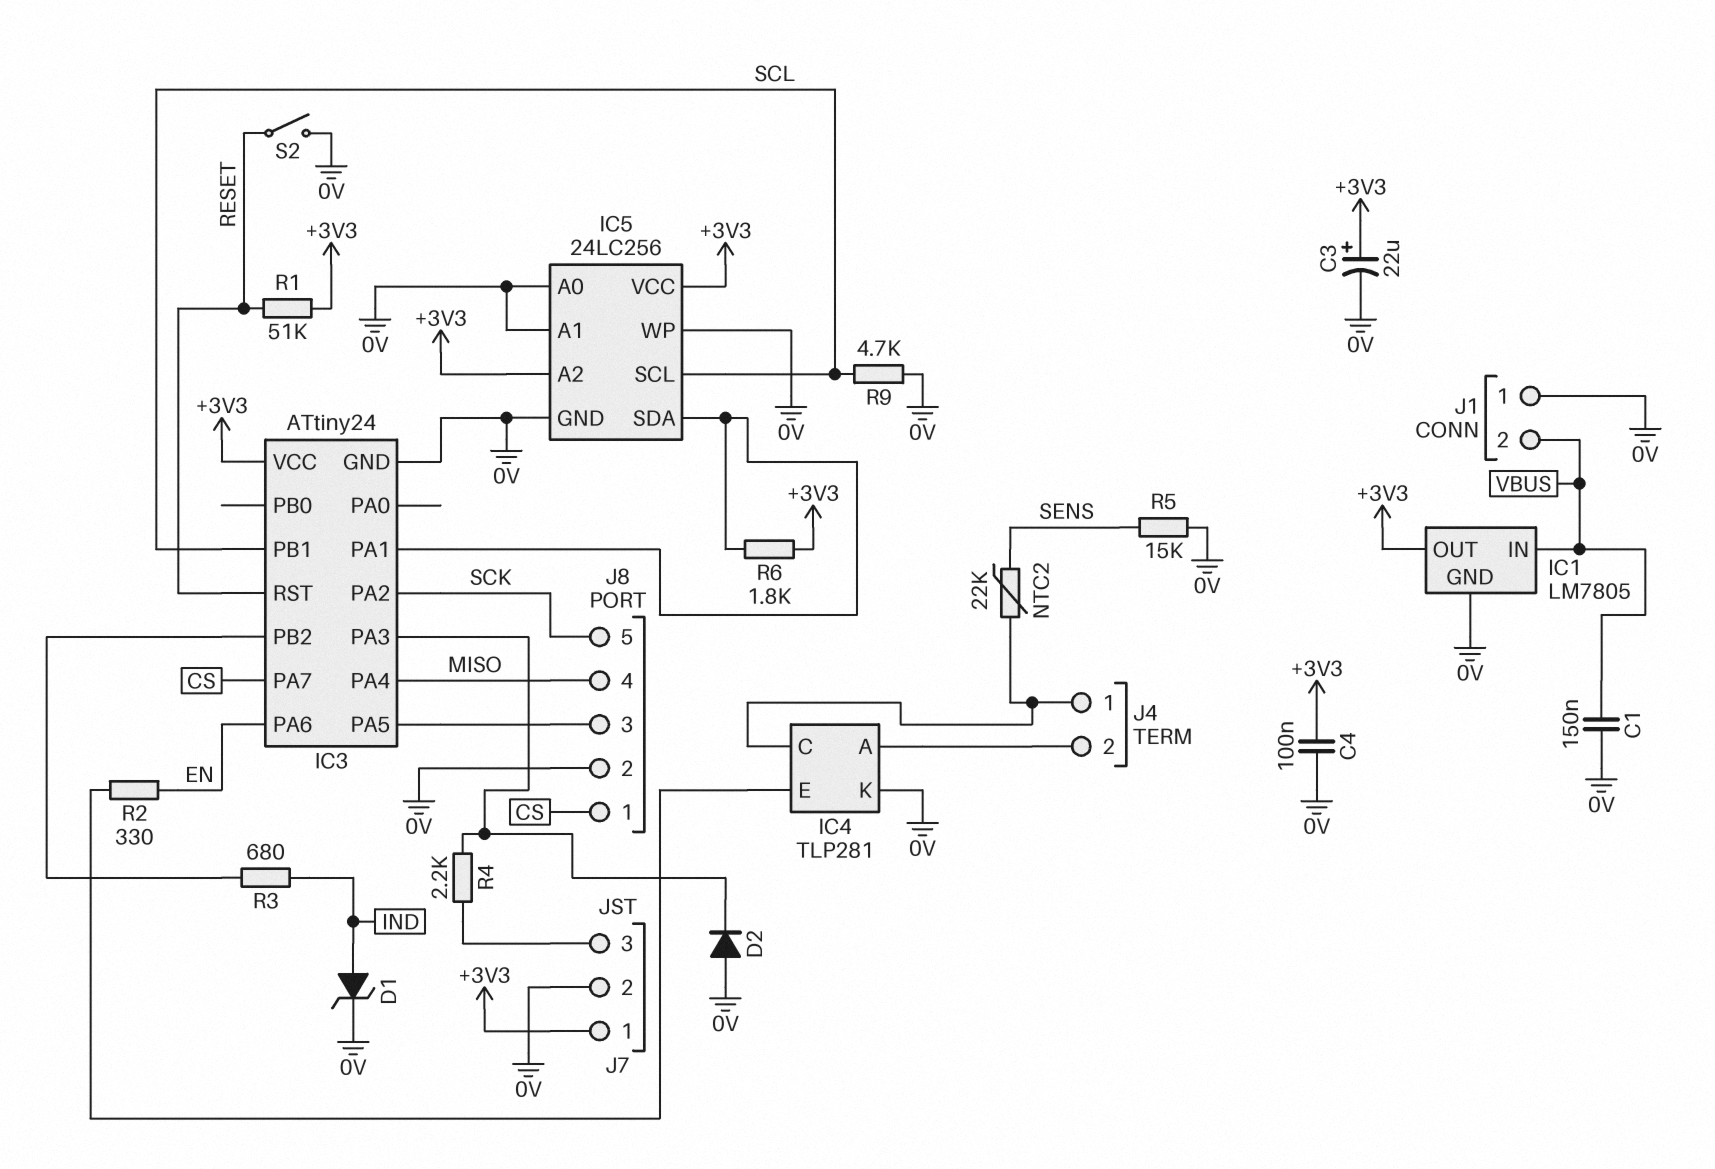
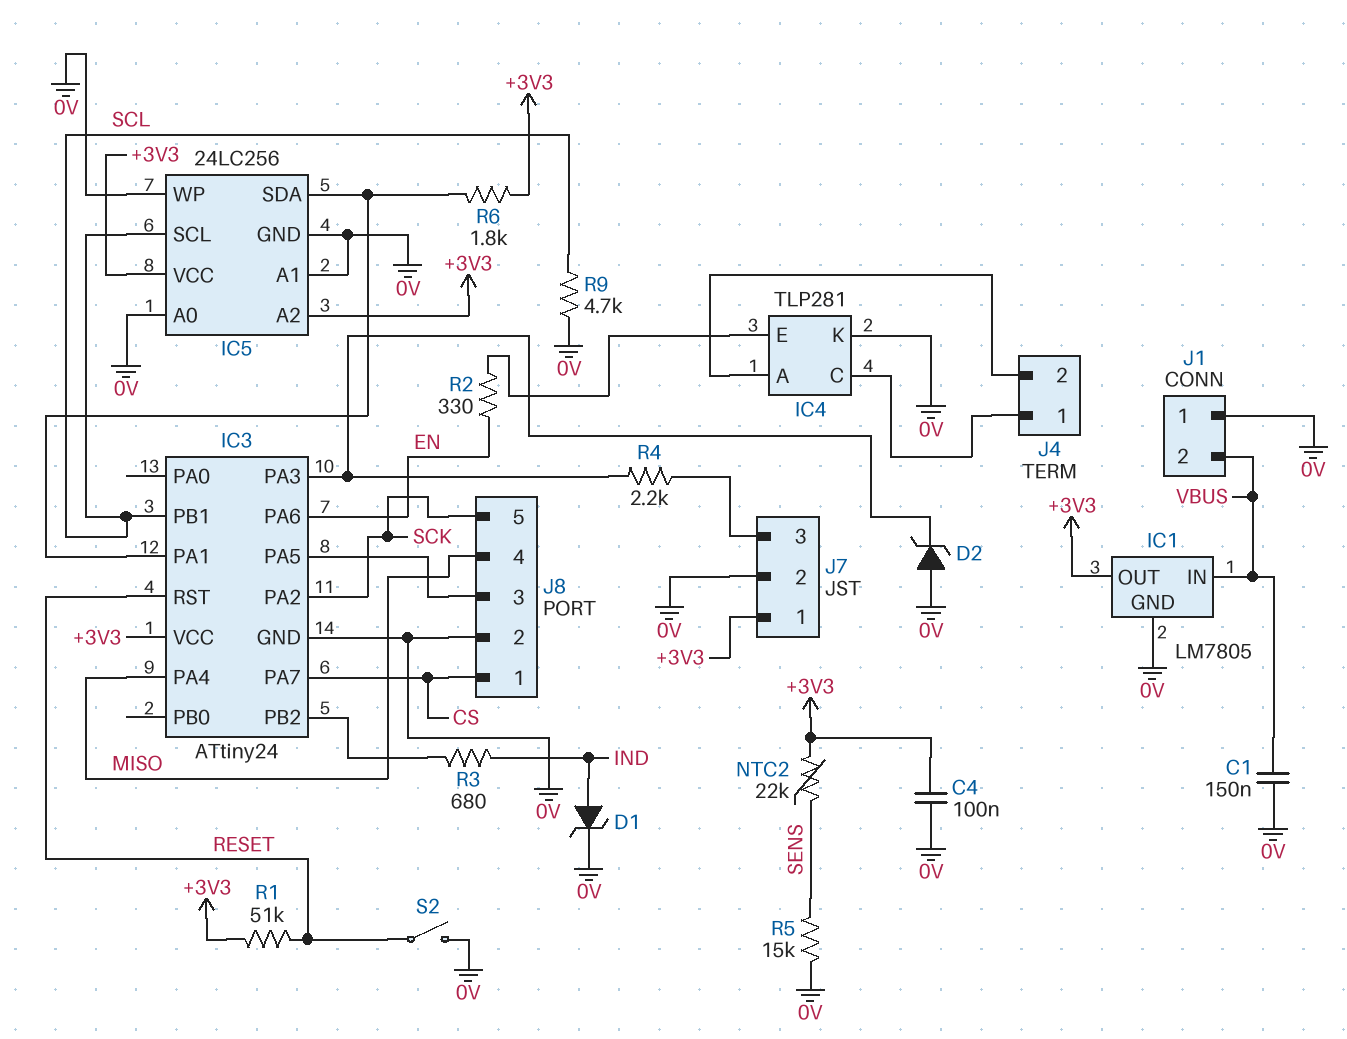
C3: 22uF (plus +3V3, minus 0V) -> none
D2: diode (A 0V, K IC3/PA3) -> zener (A 0V, K IC3/PA3)
NTC2: 22k (IC4/C, SENS) -> 22k (+3V3, SENS)

